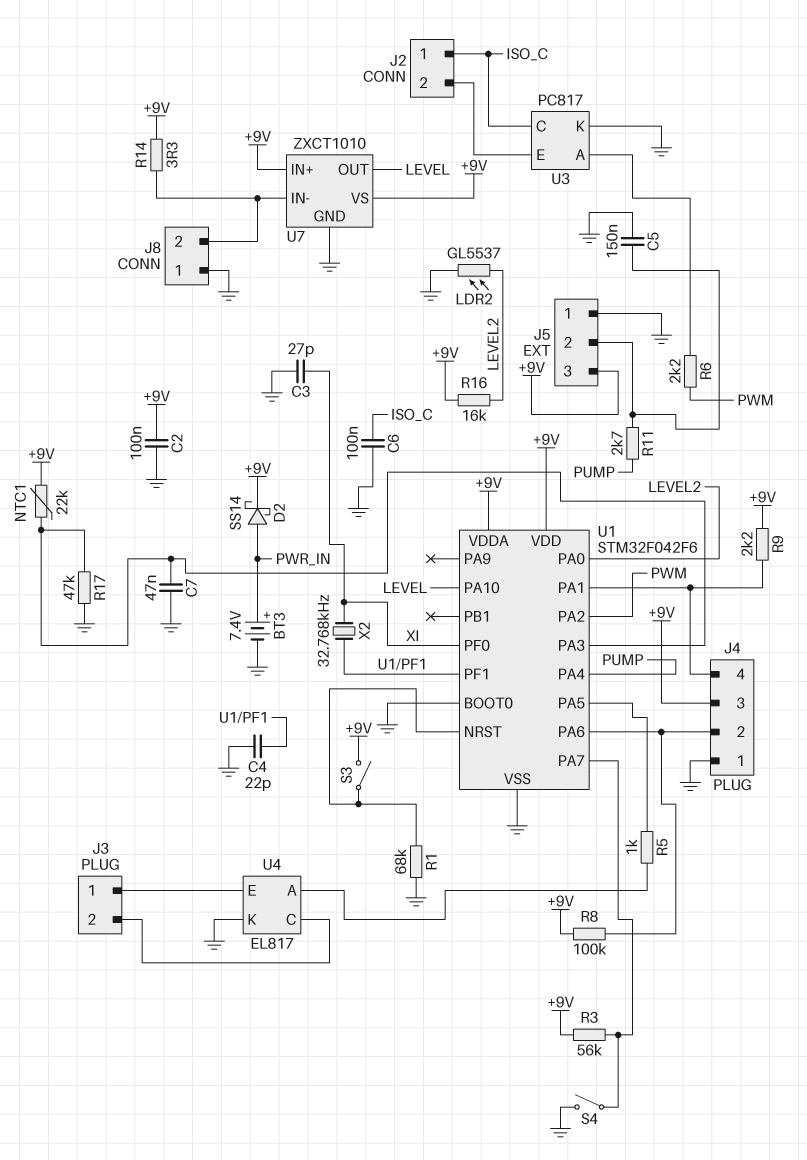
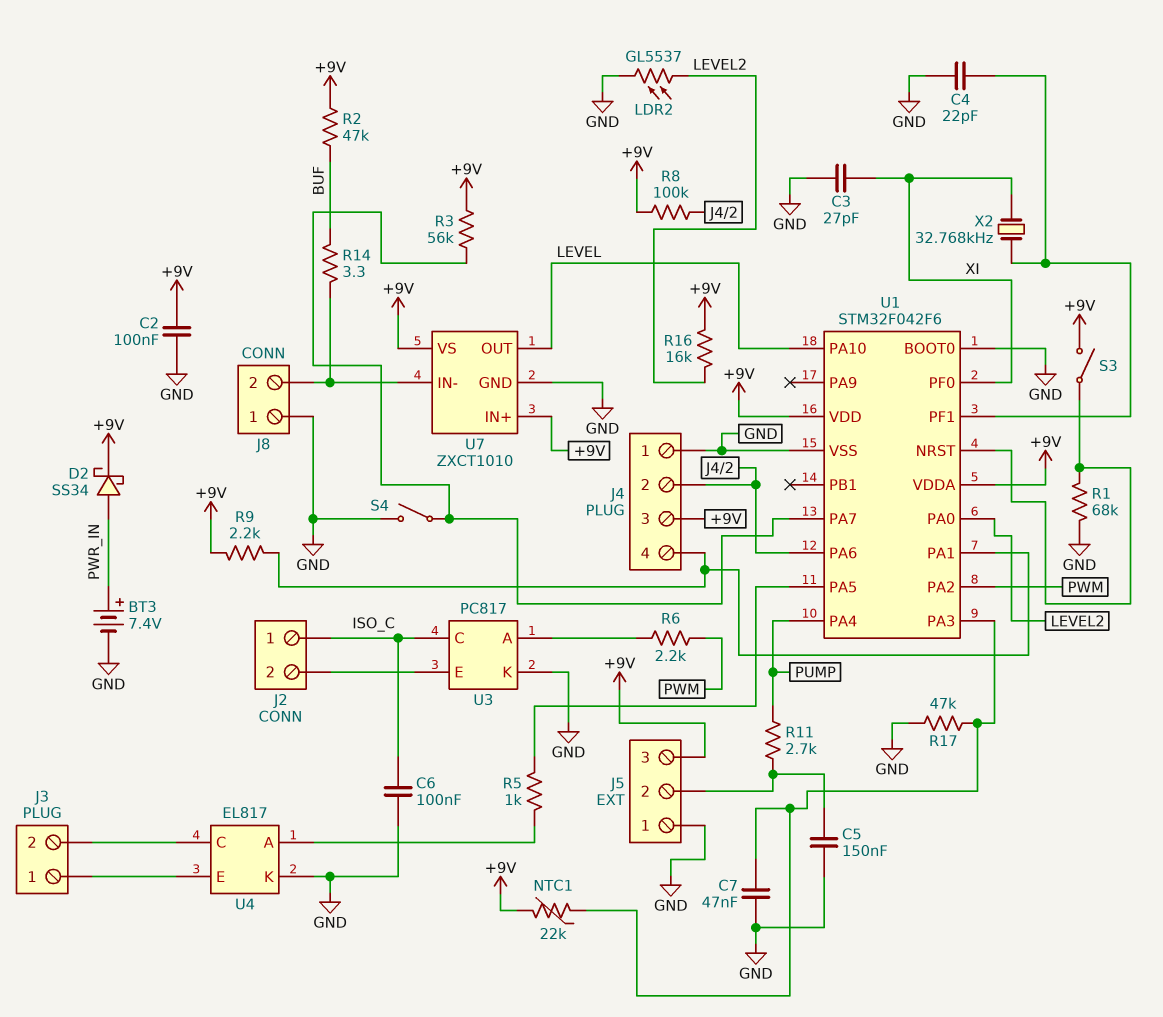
D2: schottky SS14 (A PWR_IN, K +9V) -> schottky SS34 (A PWR_IN, K +9V)
R2: none -> 47k (+9V, BUF)
R14: 3.3 (+9V, J8/2) -> 3.3 (BUF, J8/2)

